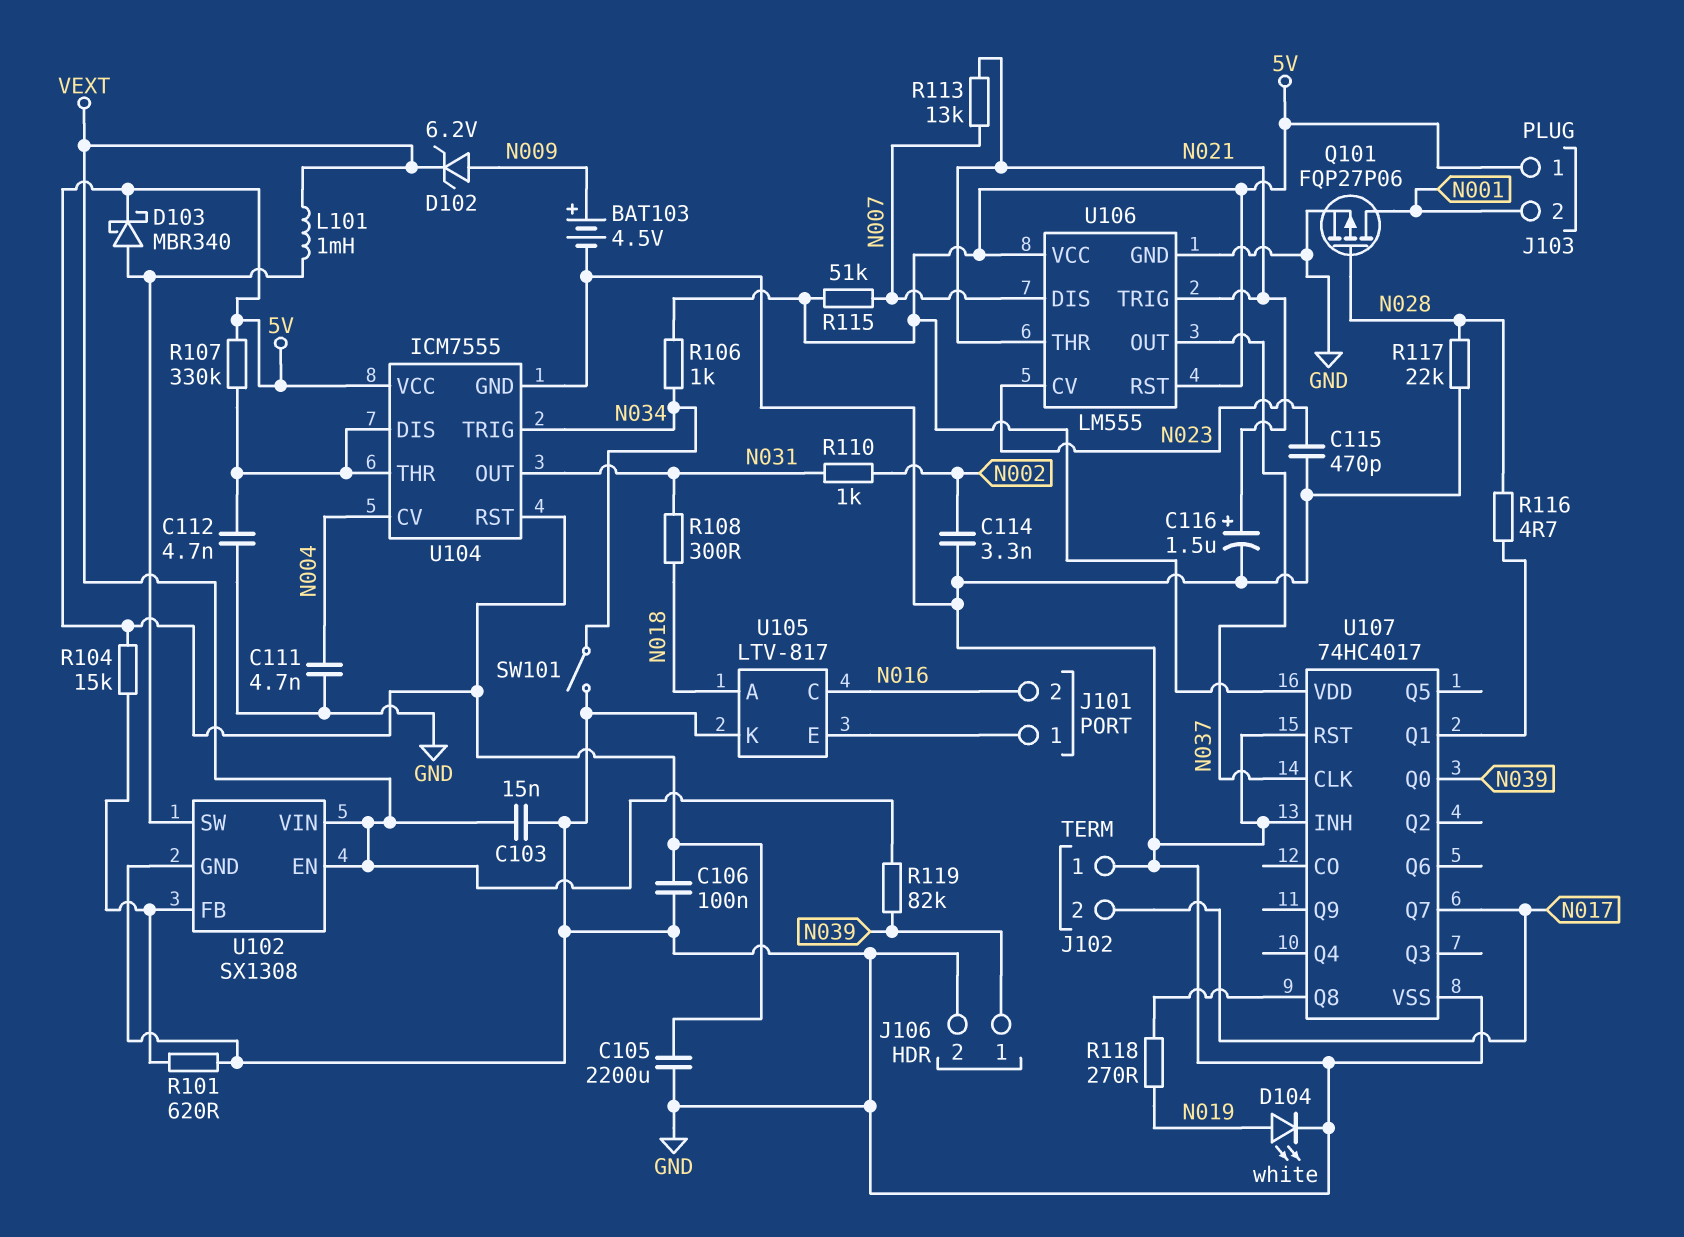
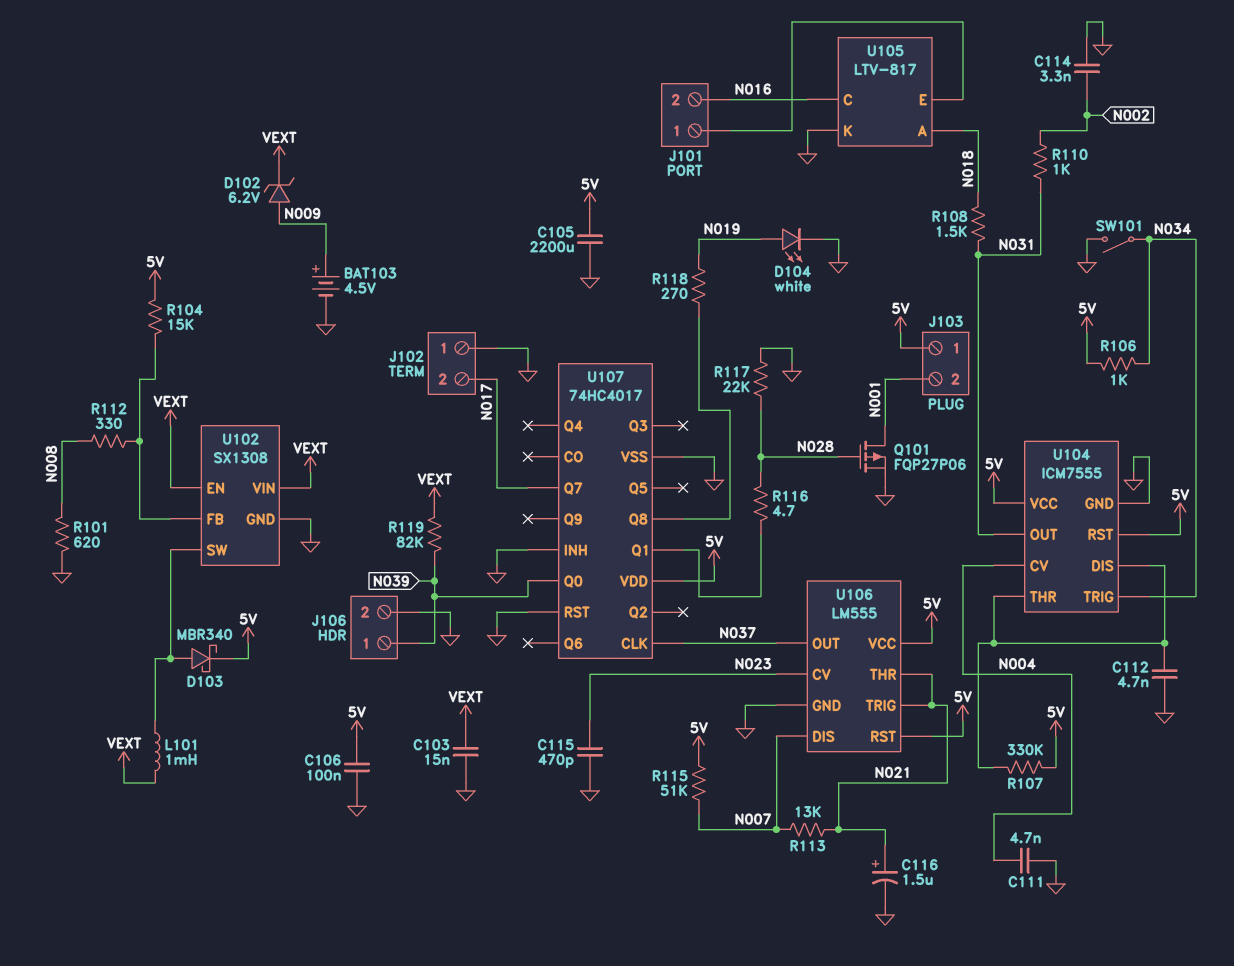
R101: 620 (GND, U102/FB) -> 620 (GND, N008)
R108: 300 (N018, N031) -> 1.5k (N018, N031)
R112: none -> 330 (N008, U102/FB)

